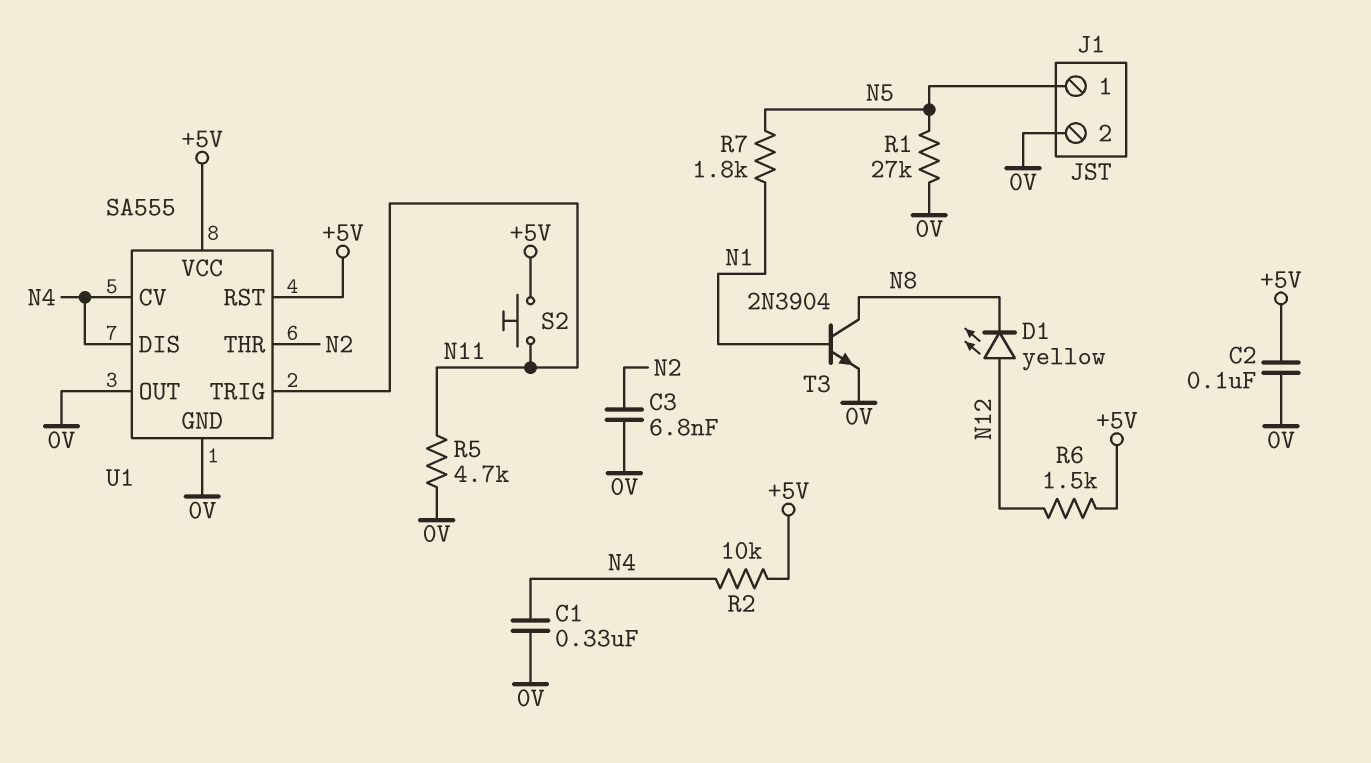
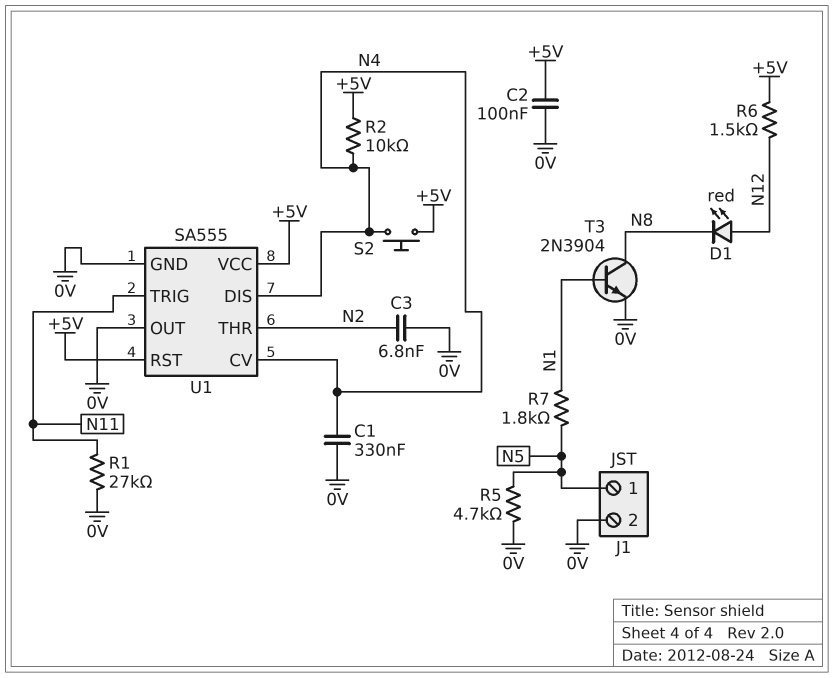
D1: LED yellow (A N12, K N8) -> LED red (A N12, K N8)
R1: 27k (0V, N5) -> 27k (0V, N11)
R5: 4.7k (0V, N11) -> 4.7k (0V, N5)
S2: button (+5V, N11) -> button (+5V, N4)

